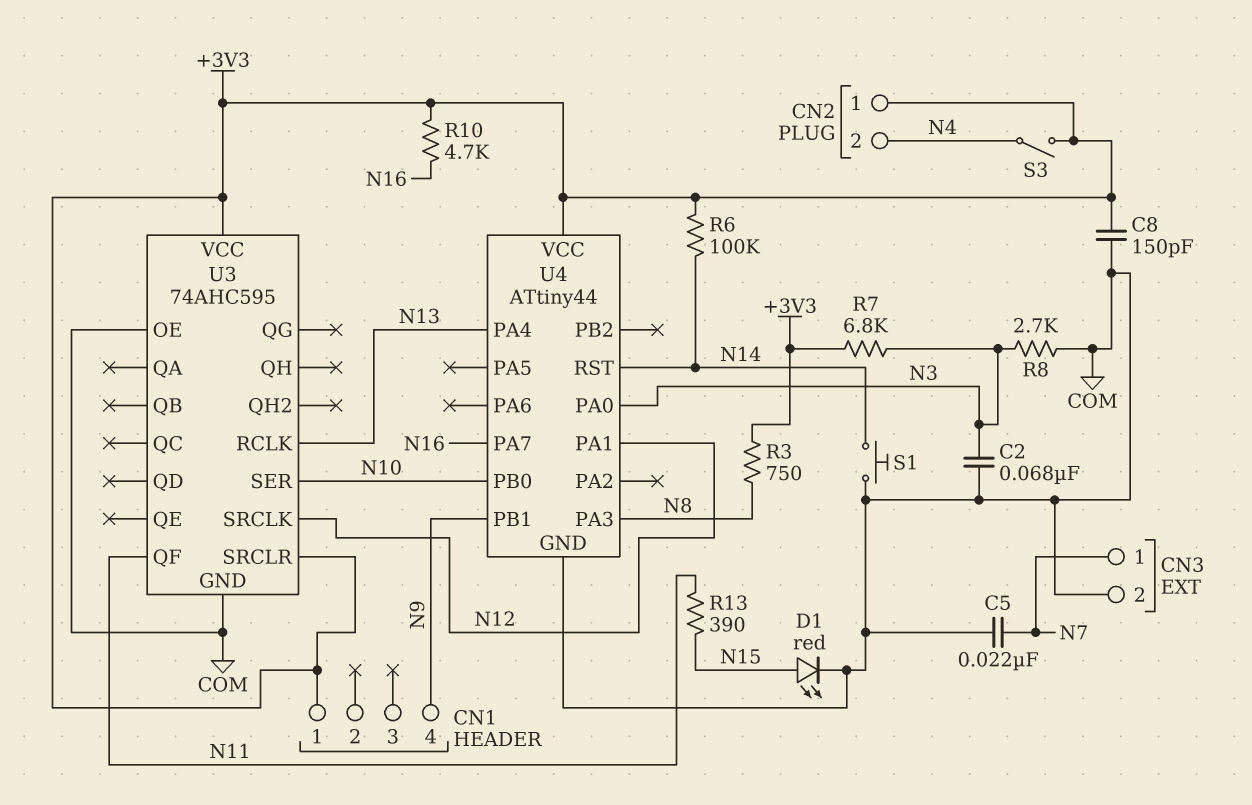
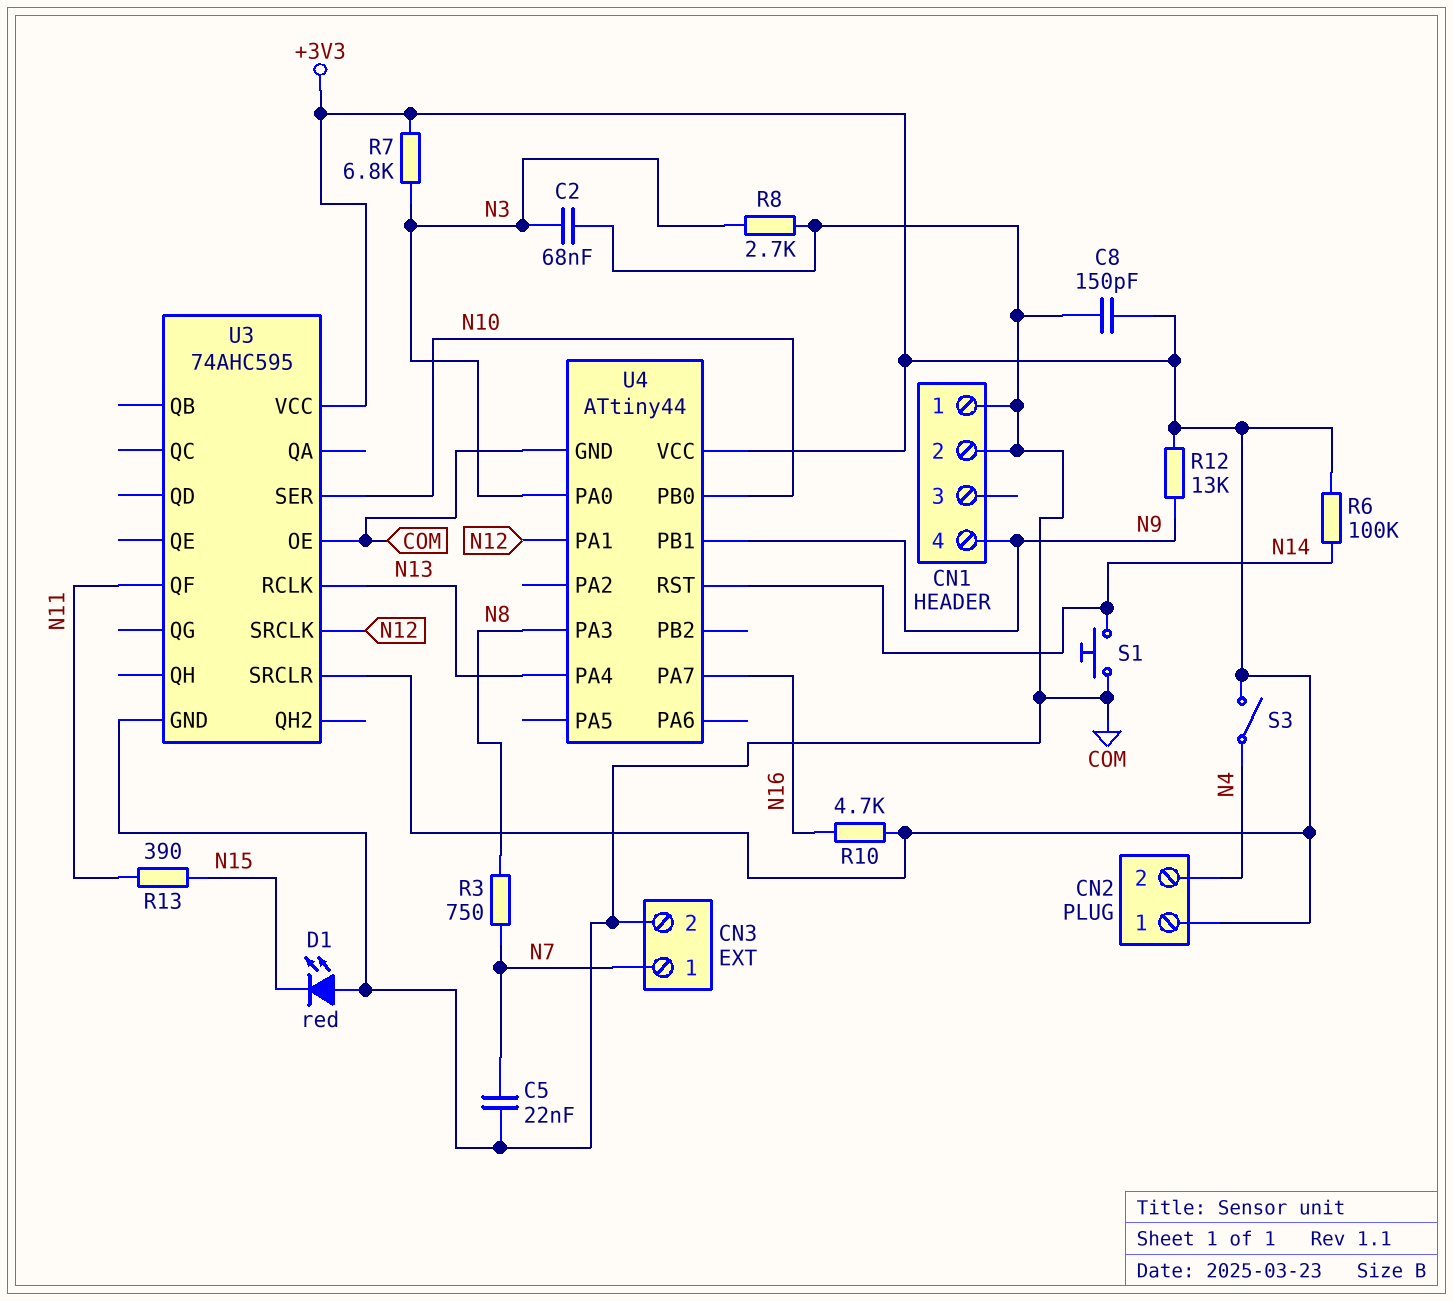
CN1 pin 1: +3V3 -> COM
CN1 pin 2: none -> COM
D1: LED red (A N15, K COM) -> LED red (A COM, K N15)
R3: 750 (+3V3, N8) -> 750 (N7, N8)
R12: none -> 13k (+3V3, N9)

